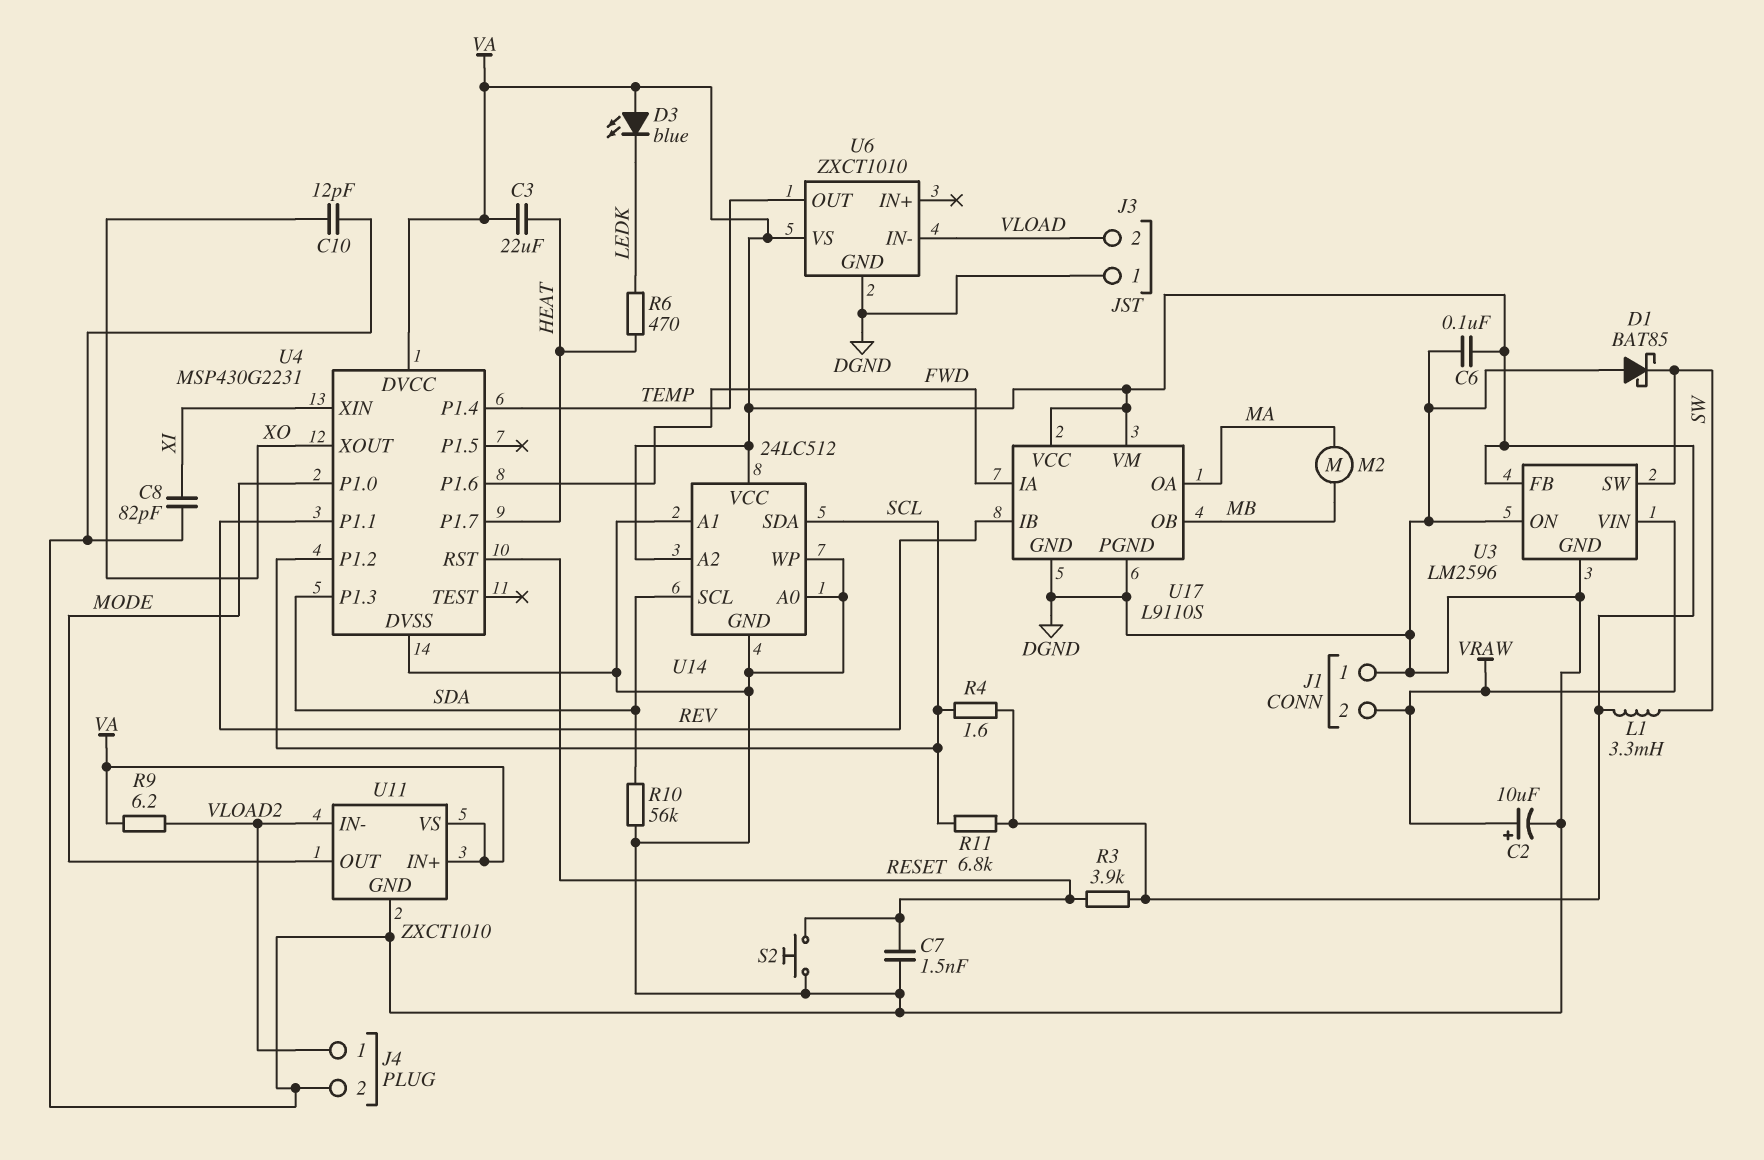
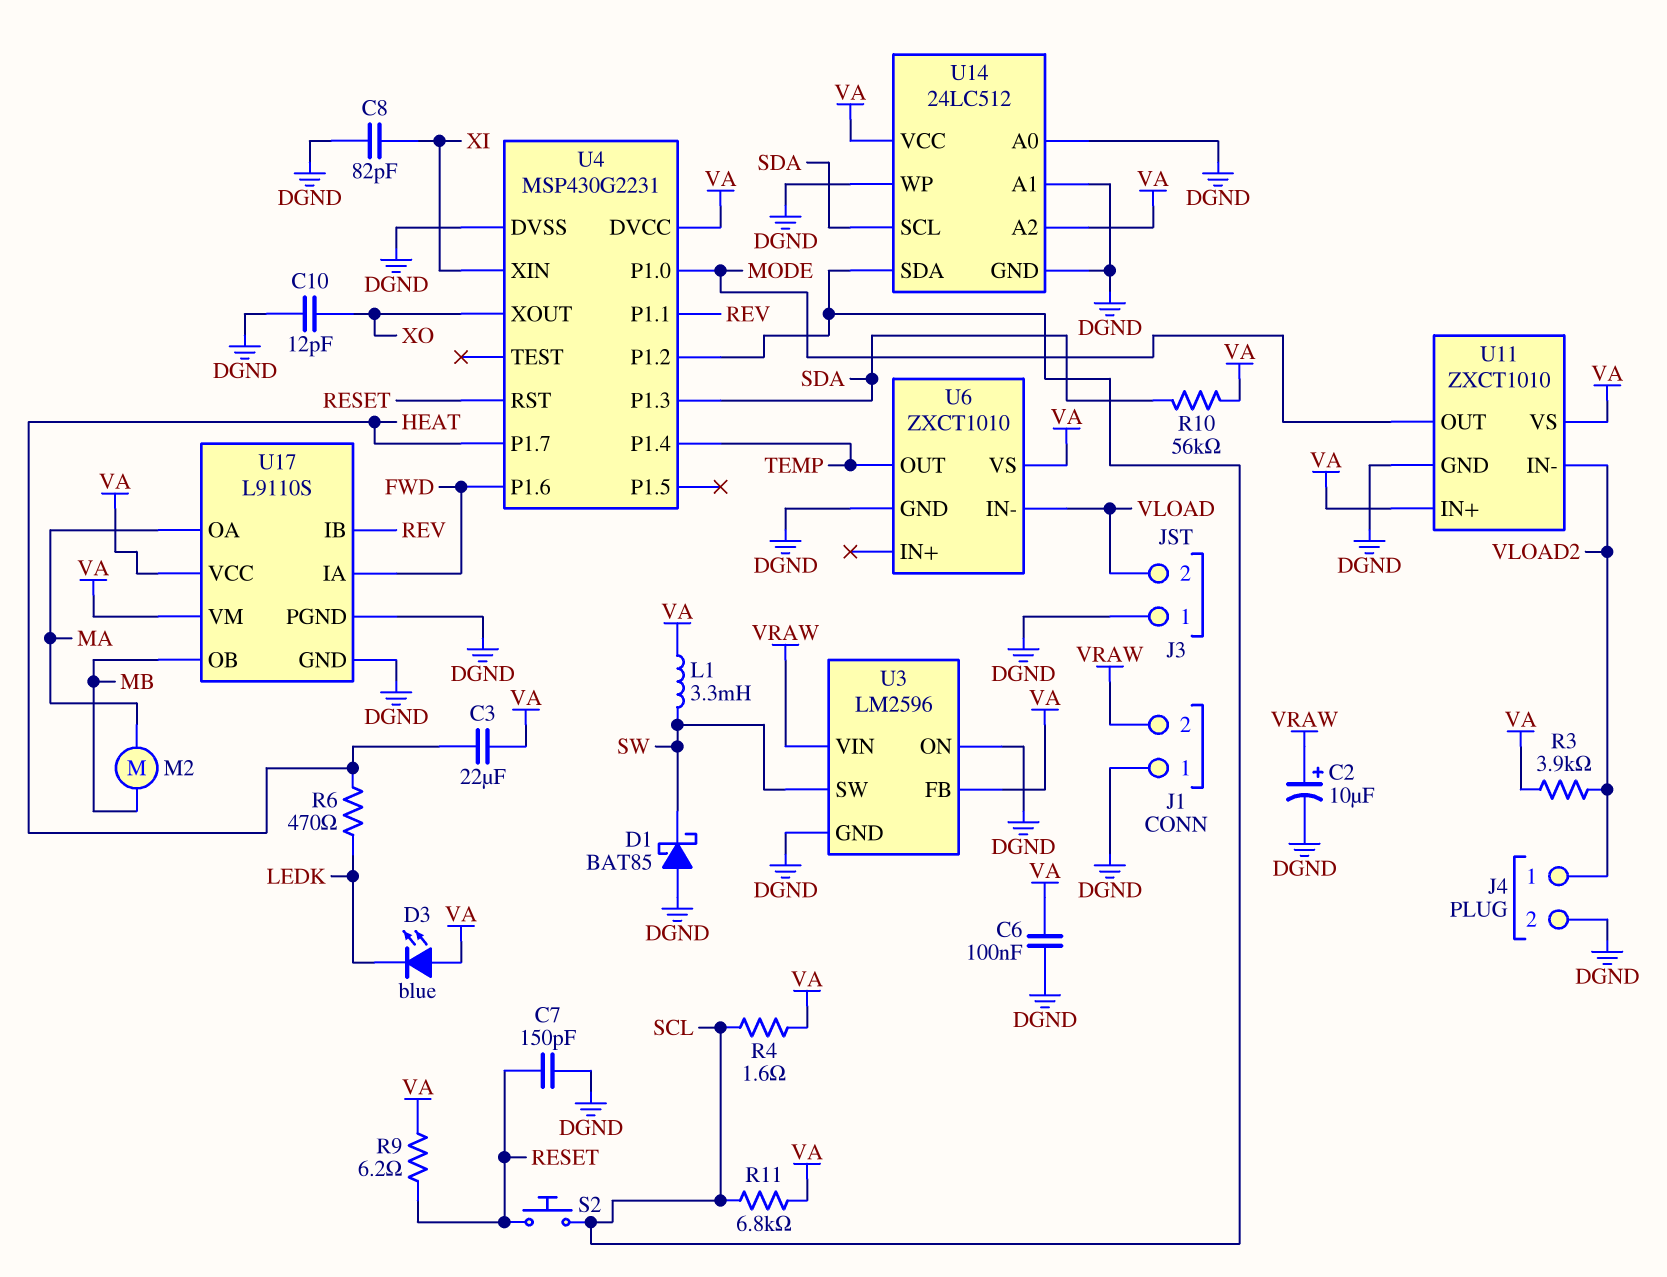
C7: 1.5nF (DGND, RESET) -> 150pF (DGND, RESET)
R3: 3.9k (RESET, VA) -> 3.9k (VA, VLOAD2)
R9: 6.2 (VA, VLOAD2) -> 6.2 (RESET, VA)
R10: 56k (DGND, SDA) -> 56k (SDA, VA)
S2: button (DGND, RESET) -> button (RESET, SCL)

